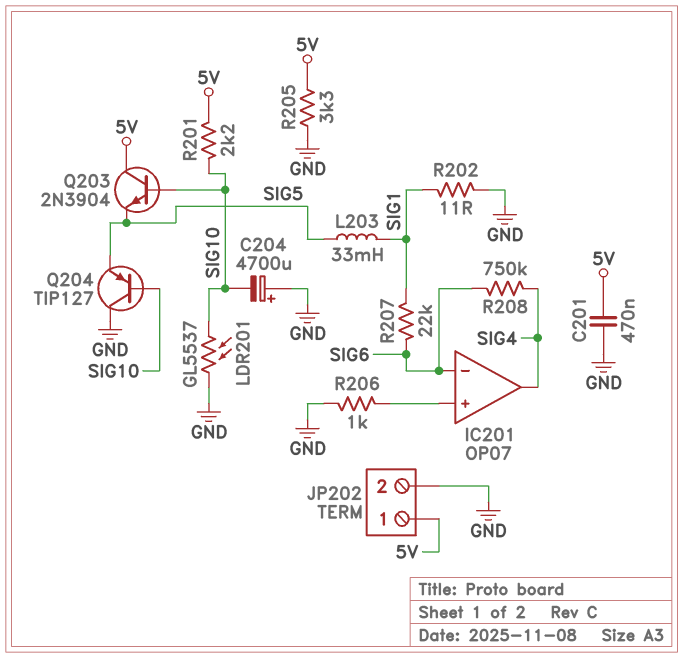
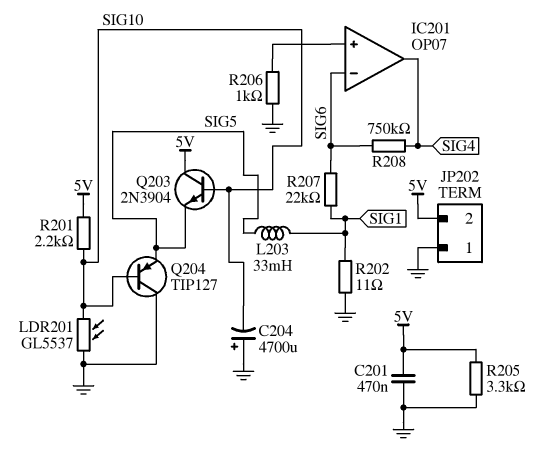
JP202 pin 1: 5V -> GND
JP202 pin 2: GND -> 5V

